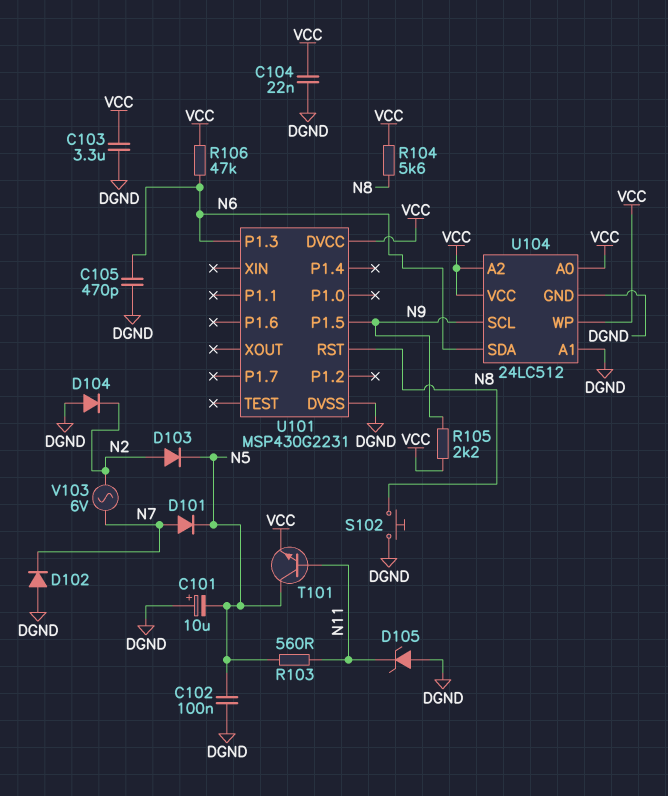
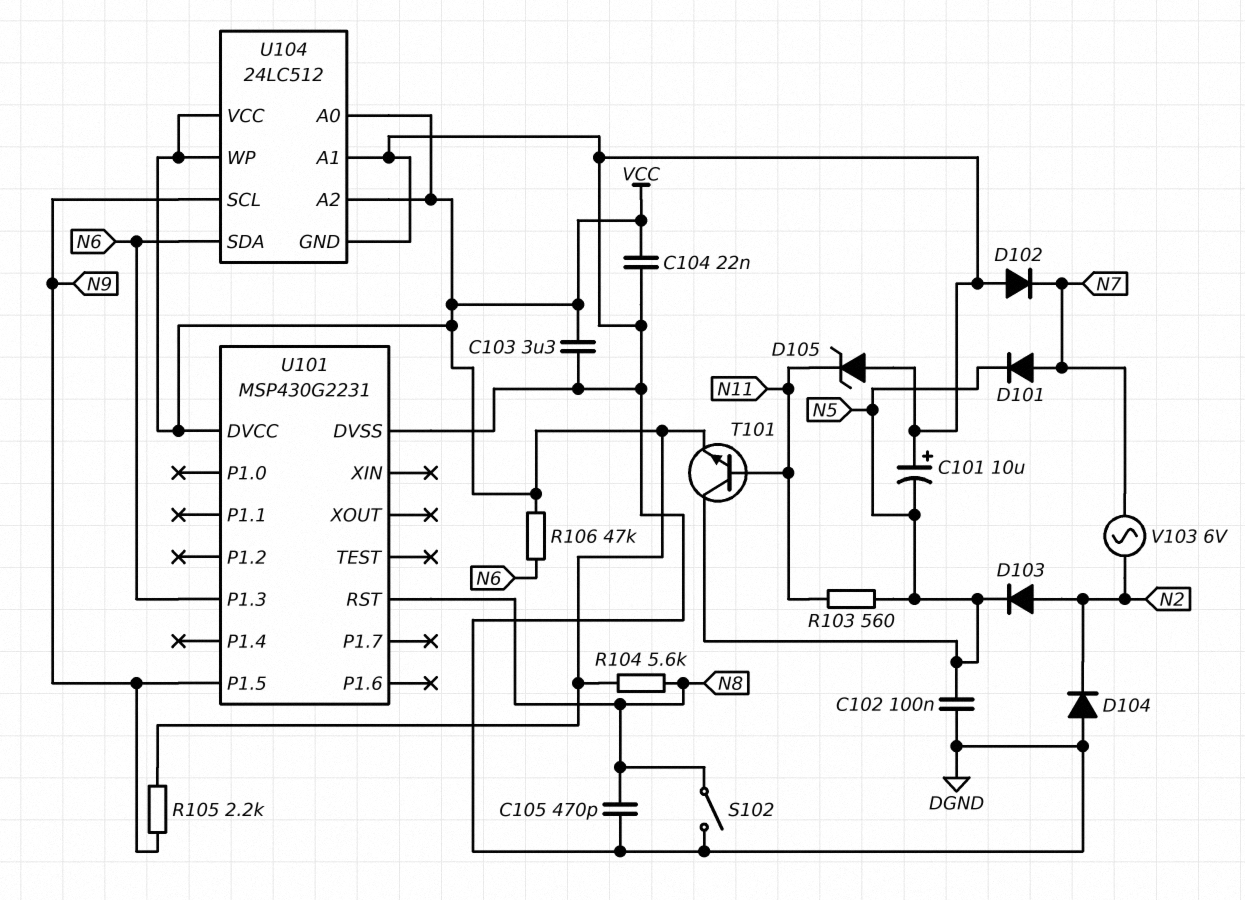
C105: 470pF (DGND, N6) -> 470pF (DGND, N8)
S102: button (DGND, N8) -> switch (DGND, N8)

